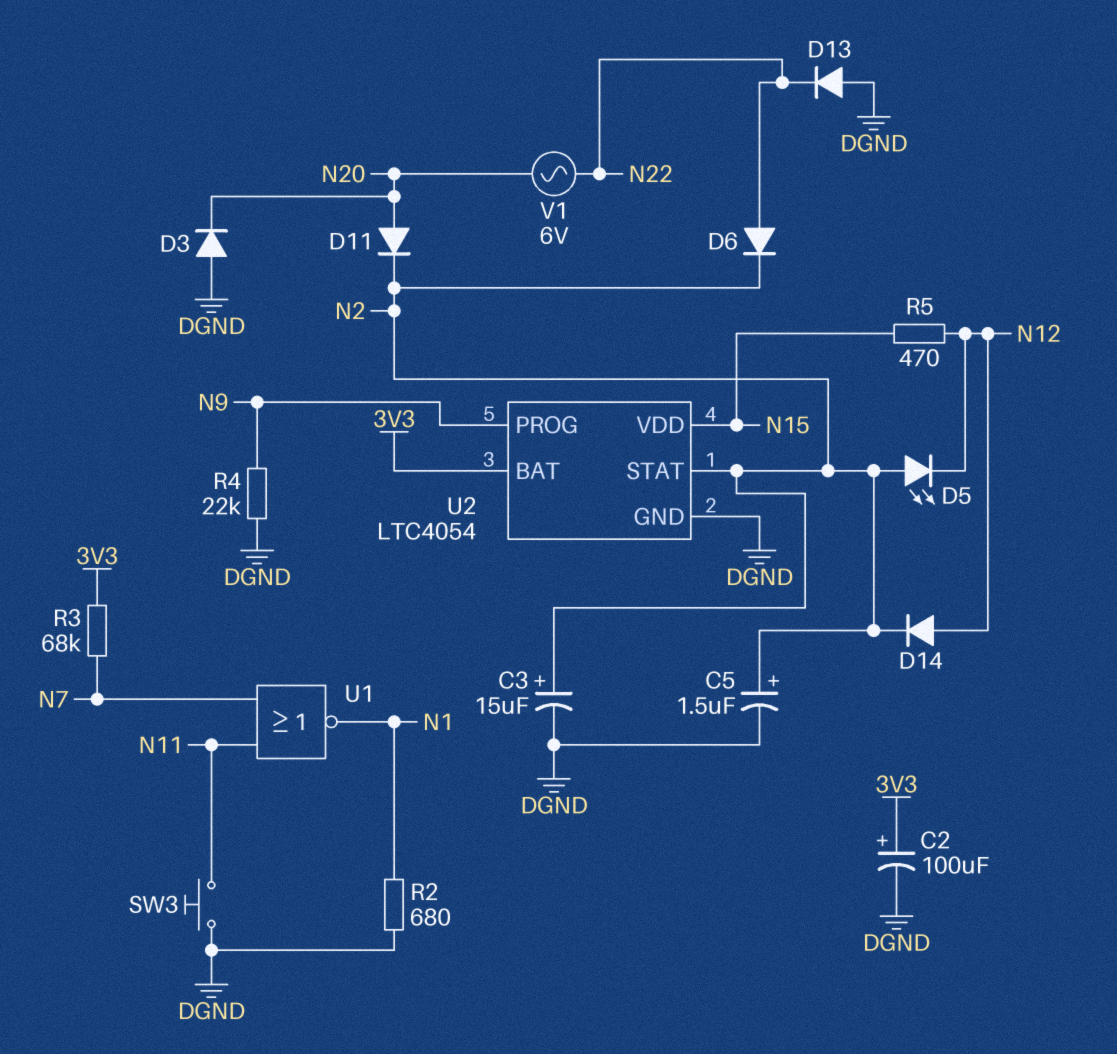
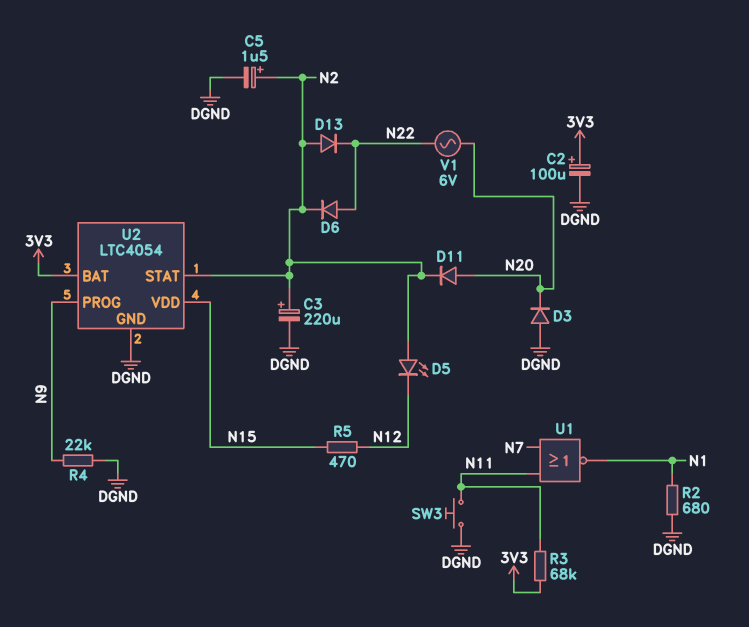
C3: 15uF (plus N2, minus DGND) -> 220uF (plus N2, minus DGND)
D13: diode (A DGND, K N22) -> diode (A N2, K N22)
D14: diode (A N12, K N2) -> none
R3: 68k (3V3, N7) -> 68k (3V3, N11)

